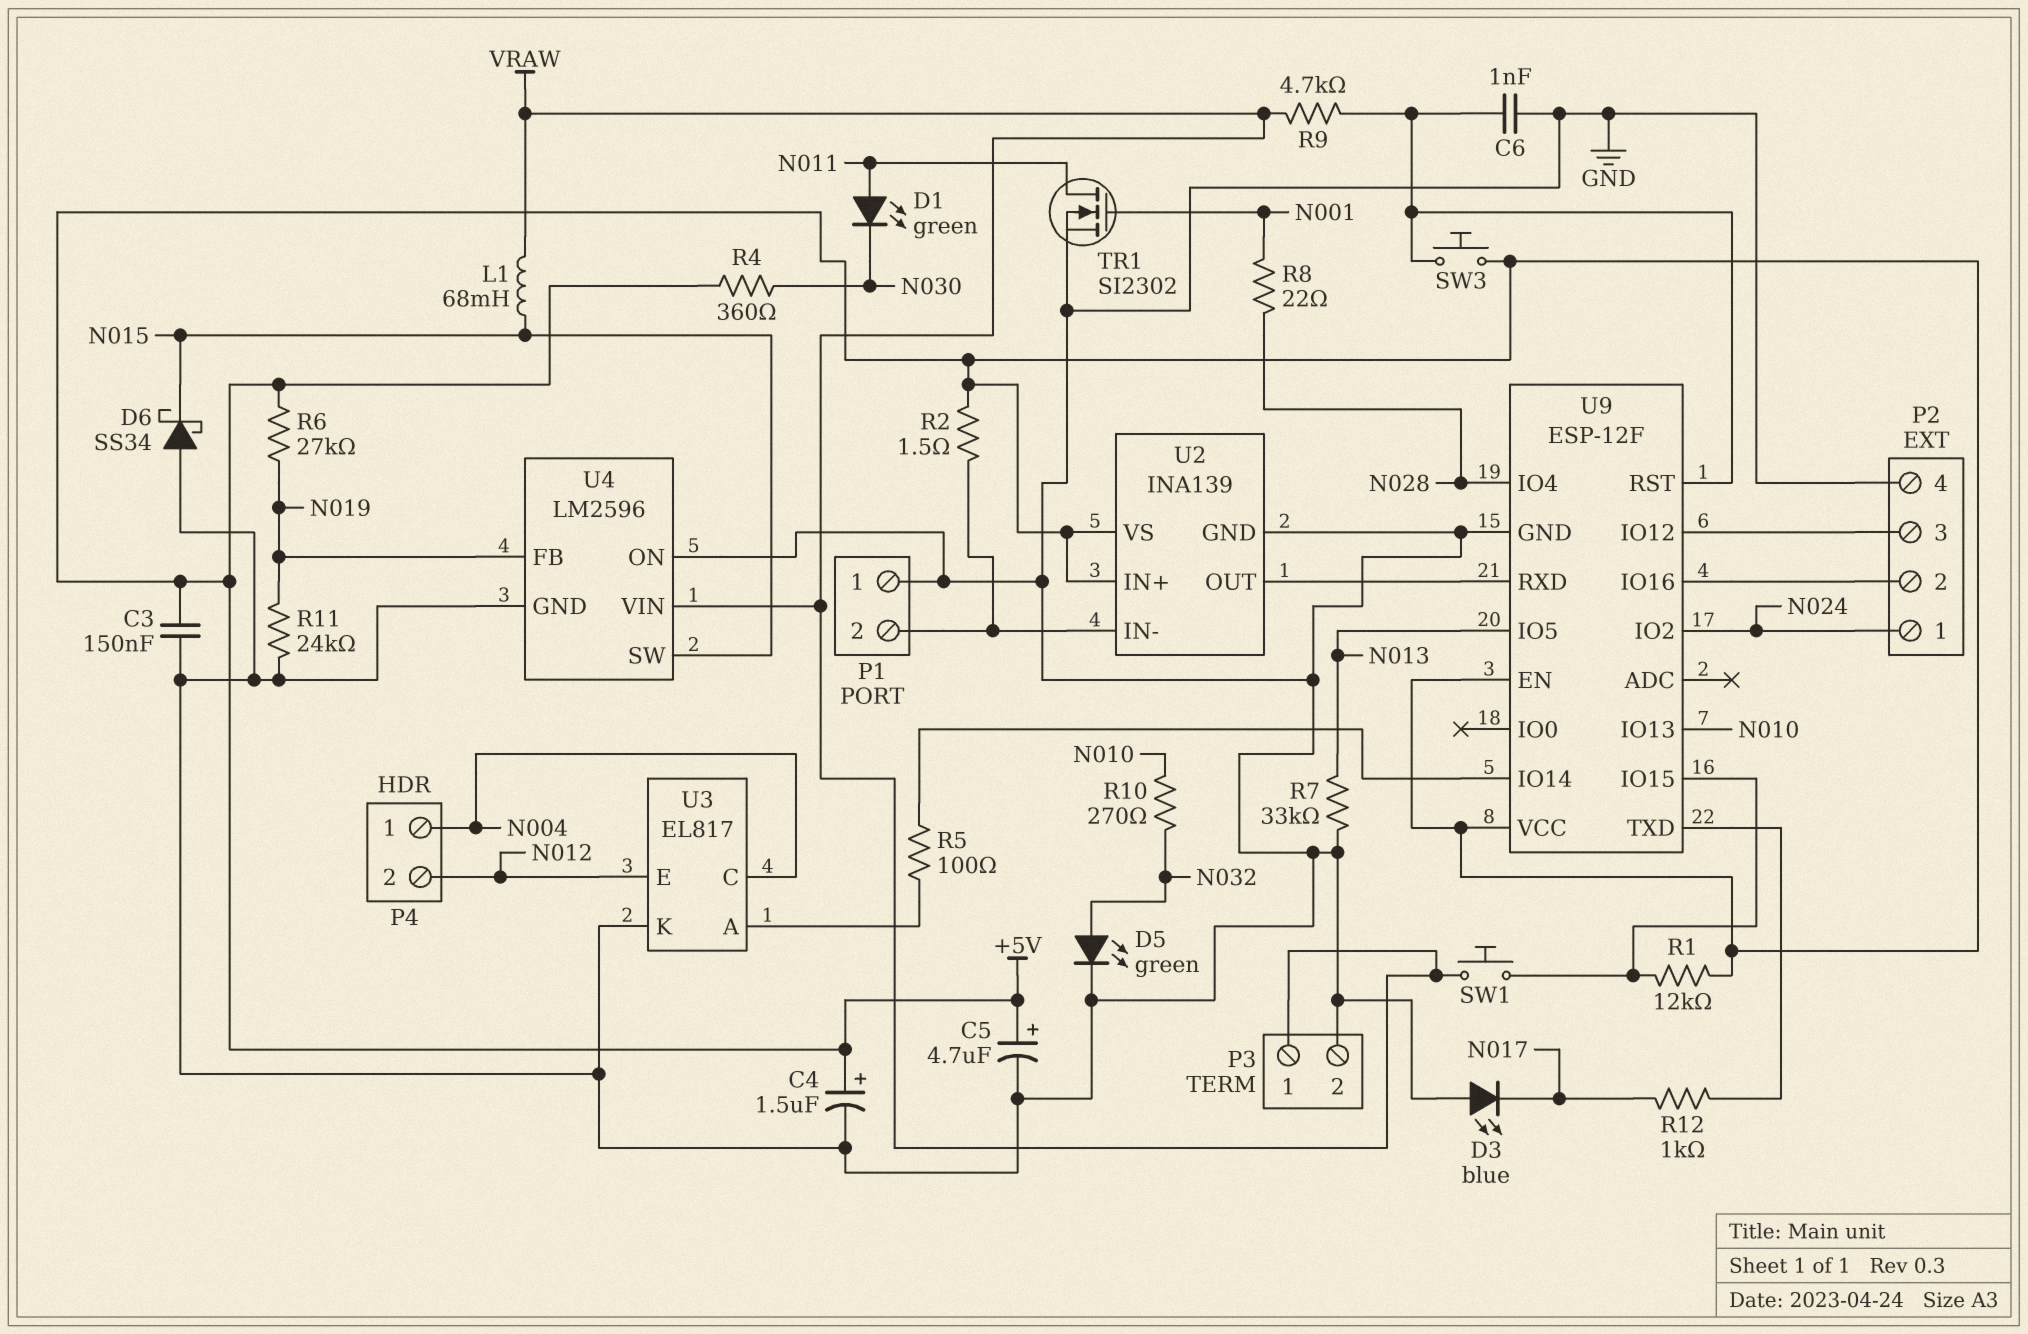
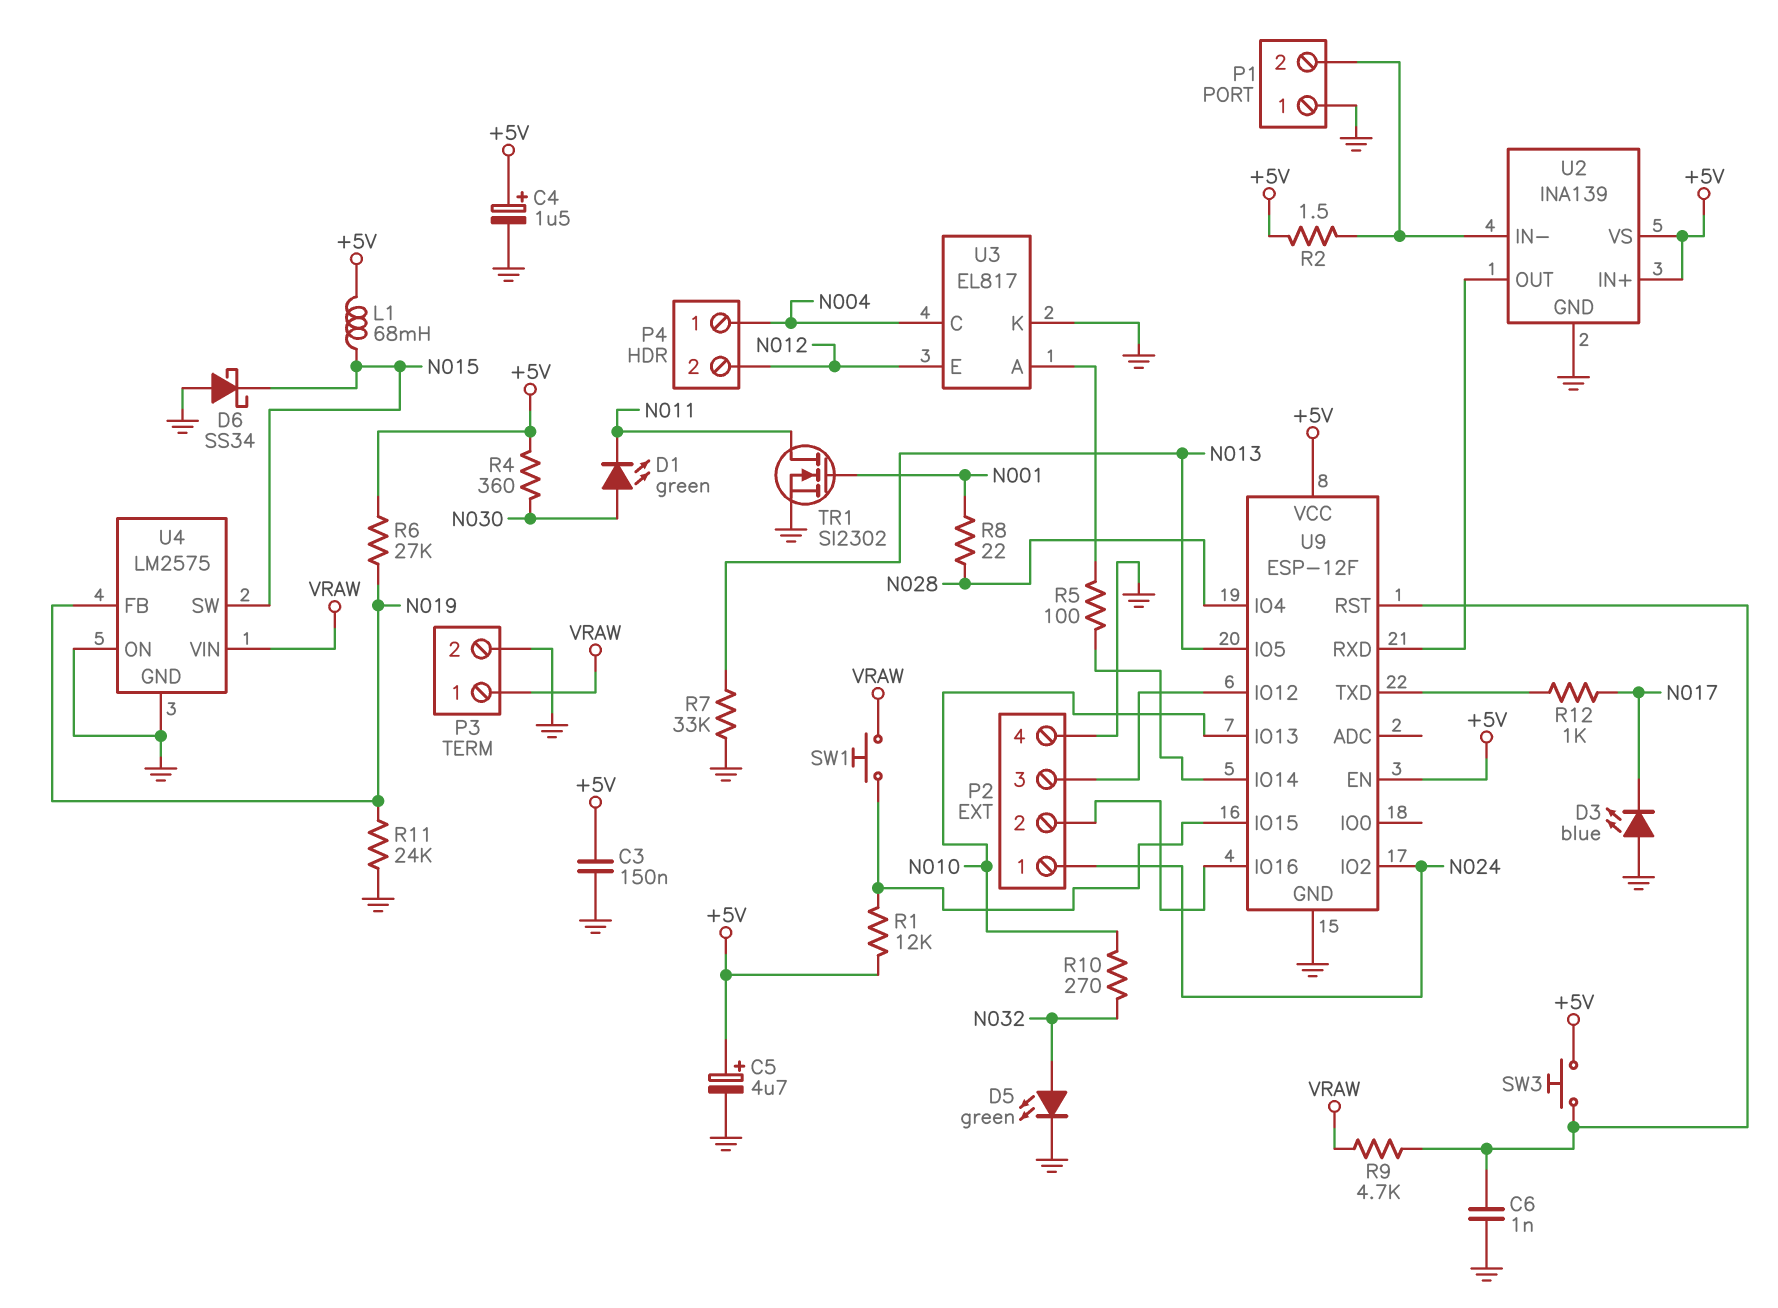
D1: LED green (A N011, K N030) -> LED green (A N030, K N011)
L1: 68mH (N015, VRAW) -> 68mH (+5V, N015)
U4: LM2596 -> LM2575

